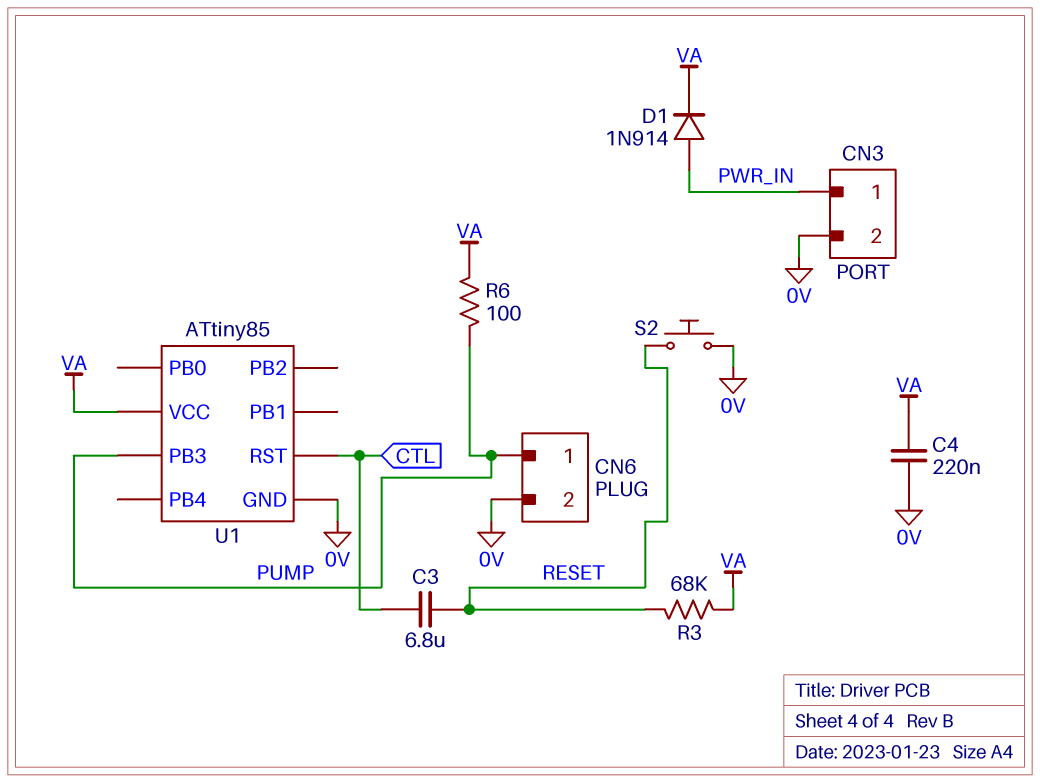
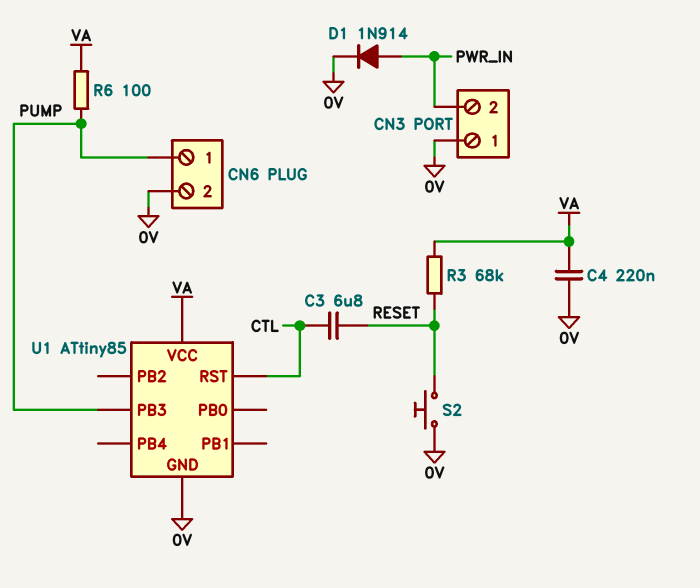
CN3 pin 1: PWR_IN -> 0V
CN3 pin 2: 0V -> PWR_IN
D1: diode 1N914 (A PWR_IN, K VA) -> diode 1N914 (A PWR_IN, K 0V)

